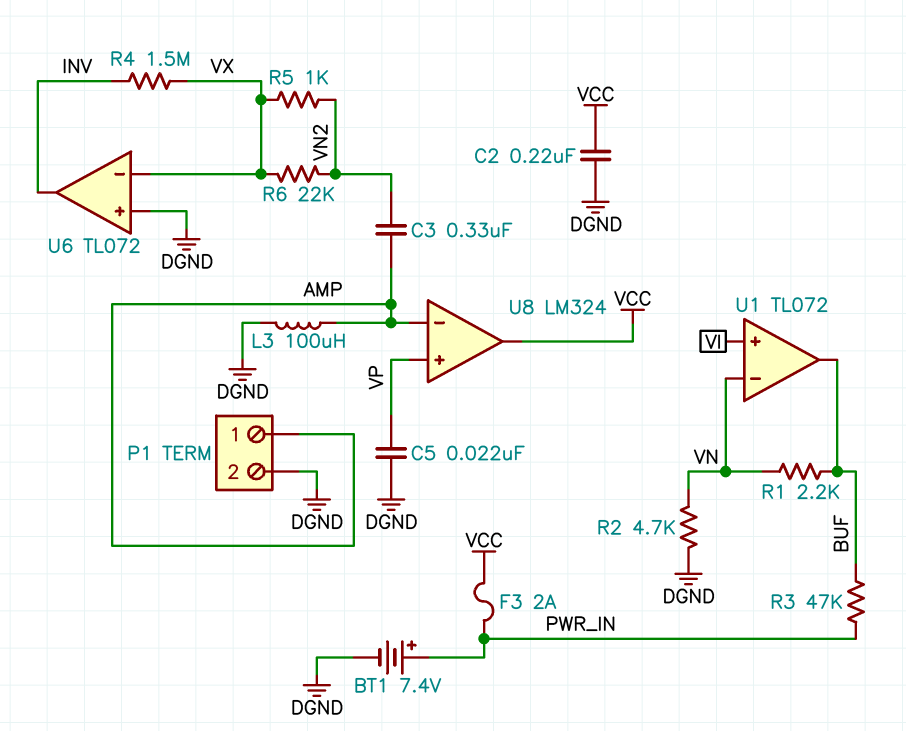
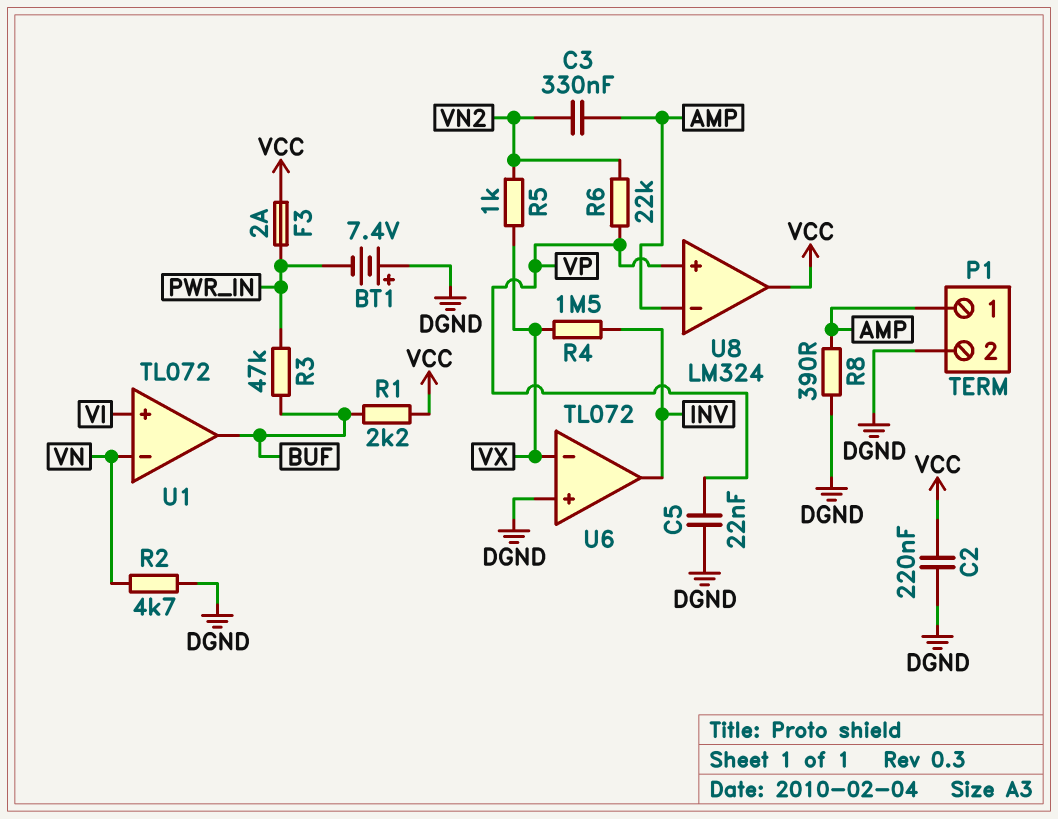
BT1: 7.4V (plus PWR_IN, minus DGND) -> 7.4V (plus DGND, minus PWR_IN)
L3: 100uH (AMP, DGND) -> none
R1: 2.2k (BUF, VN) -> 2.2k (BUF, VCC)
R6: 22k (VN2, VX) -> 22k (VN2, VP)
R8: none -> 390 (AMP, DGND)

